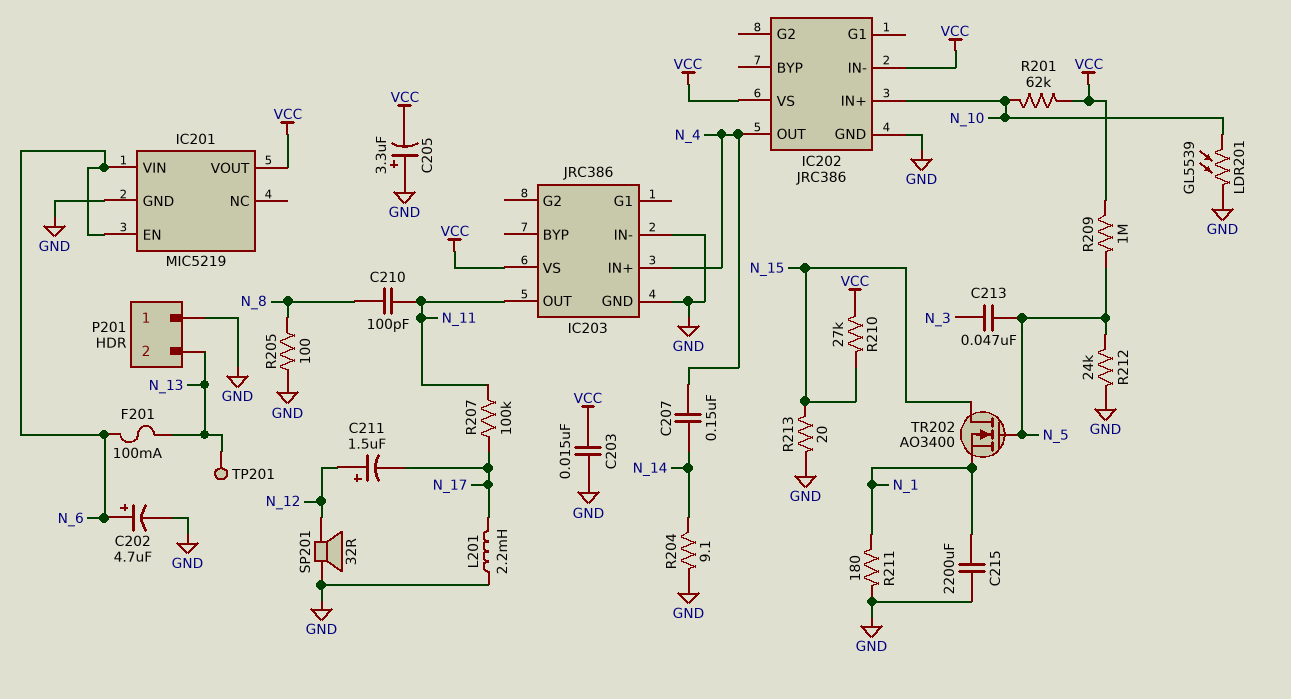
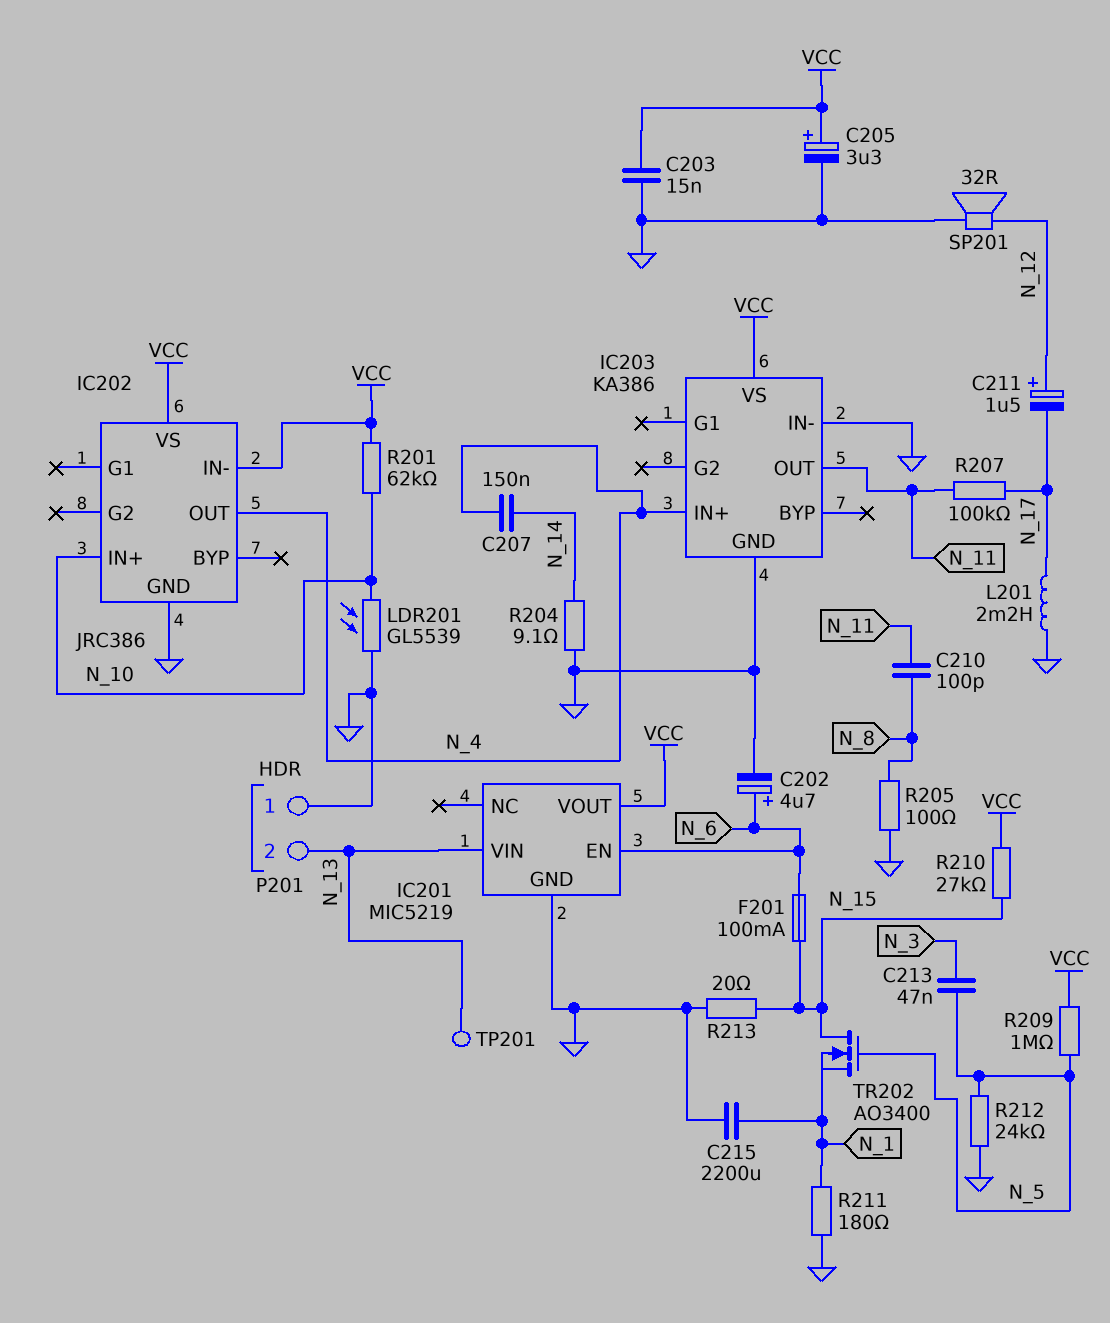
C205: 3.3uF (plus GND, minus VCC) -> 3.3uF (plus VCC, minus GND)
F201: 100mA (N_6, N_13) -> 100mA (N_6, N_15)
IC201 pin VIN: N_6 -> N_13
IC203: JRC386 -> KA386

